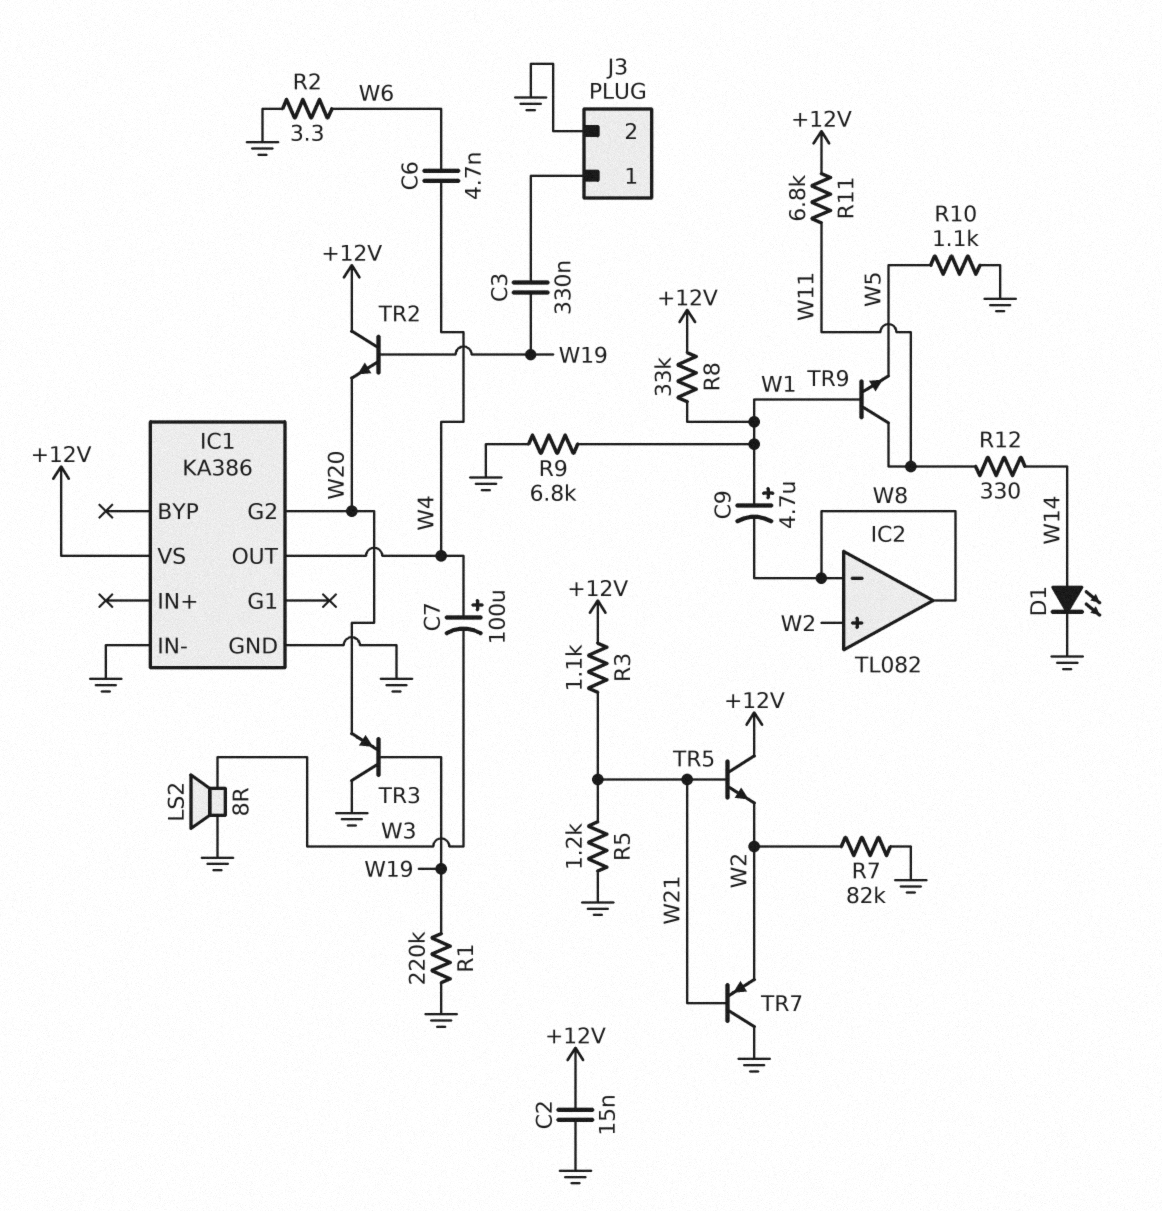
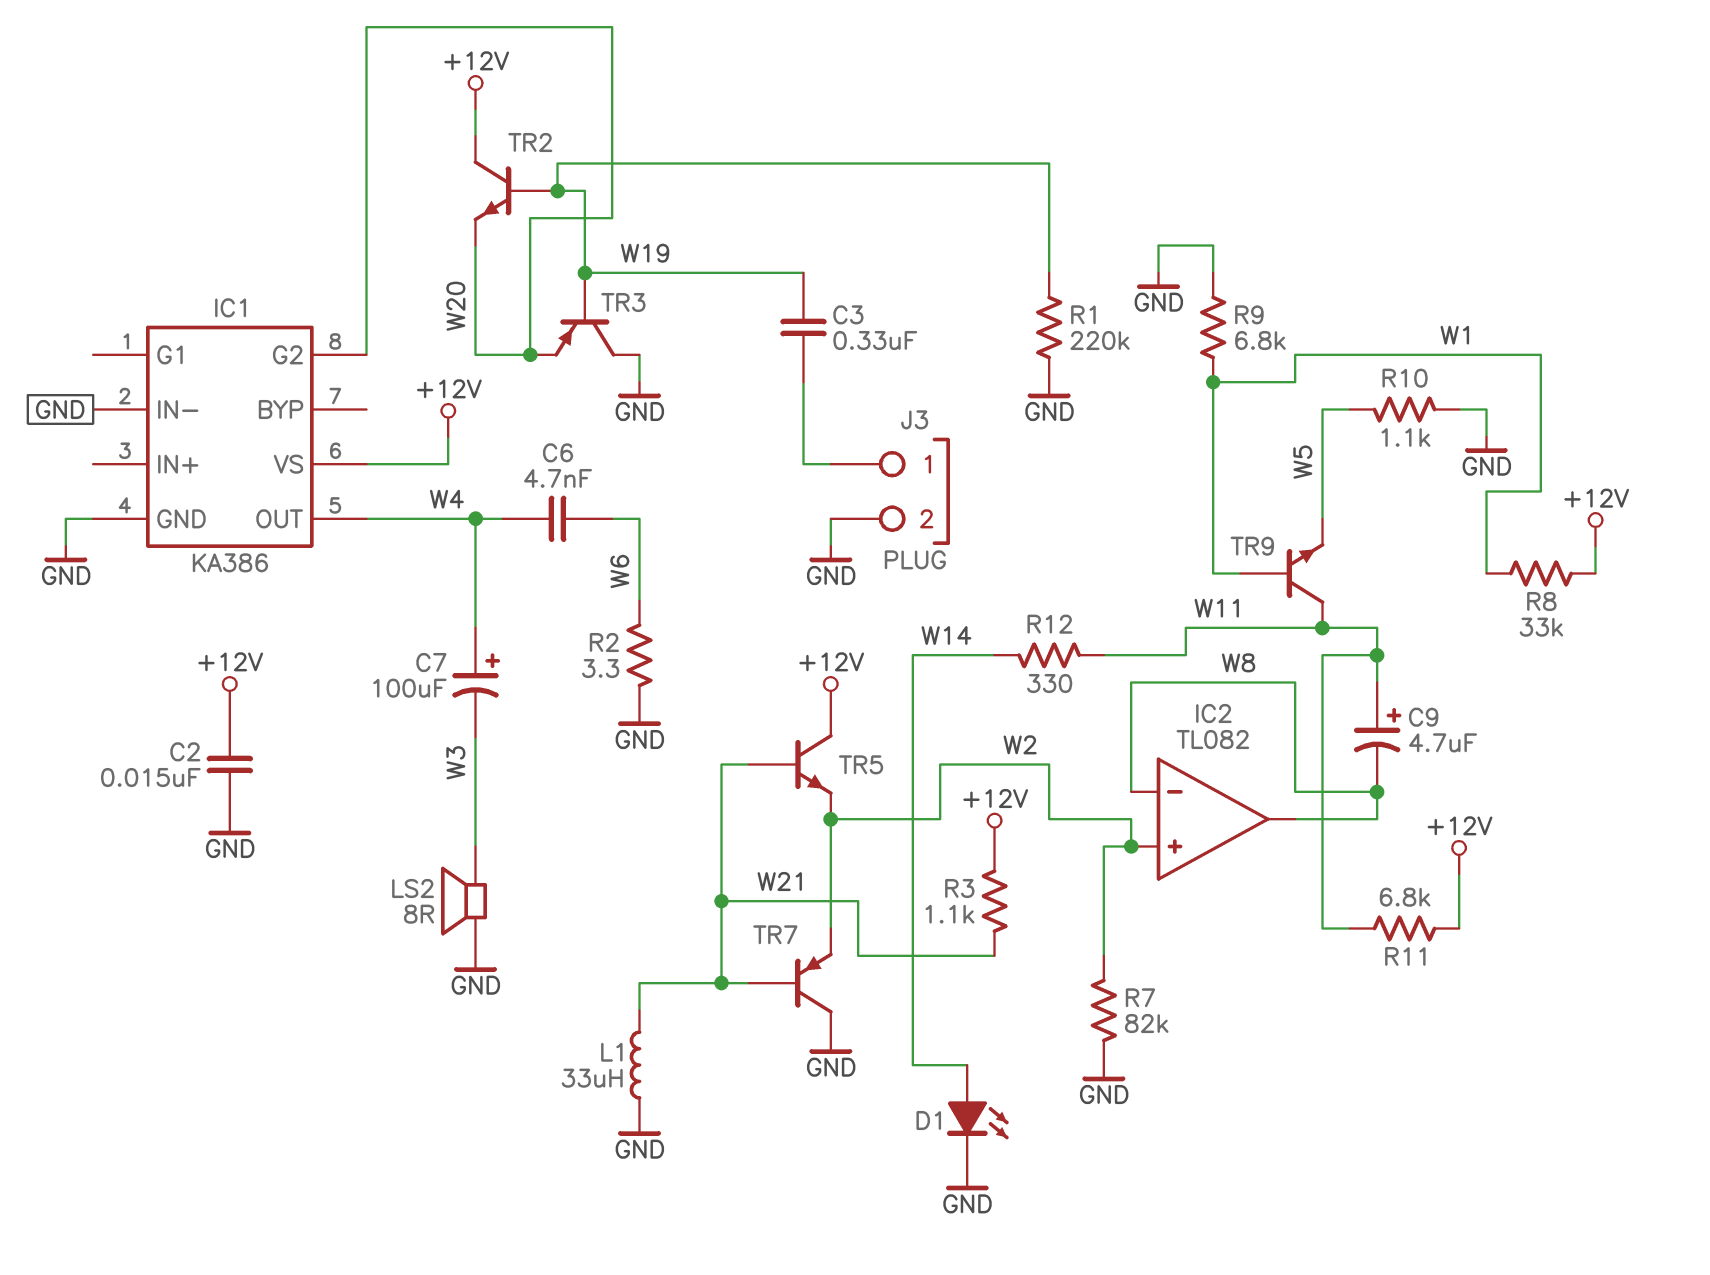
C9: 4.7uF (plus W1, minus W8) -> 4.7uF (plus W11, minus W8)
L1: none -> 33uH (GND, W21)
R5: 1.2k (GND, W21) -> none

